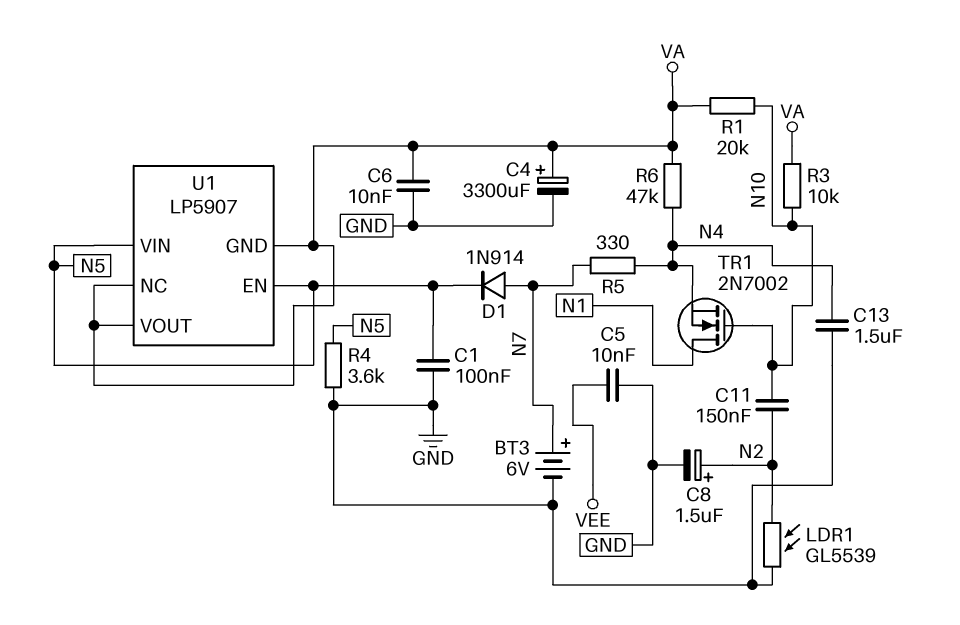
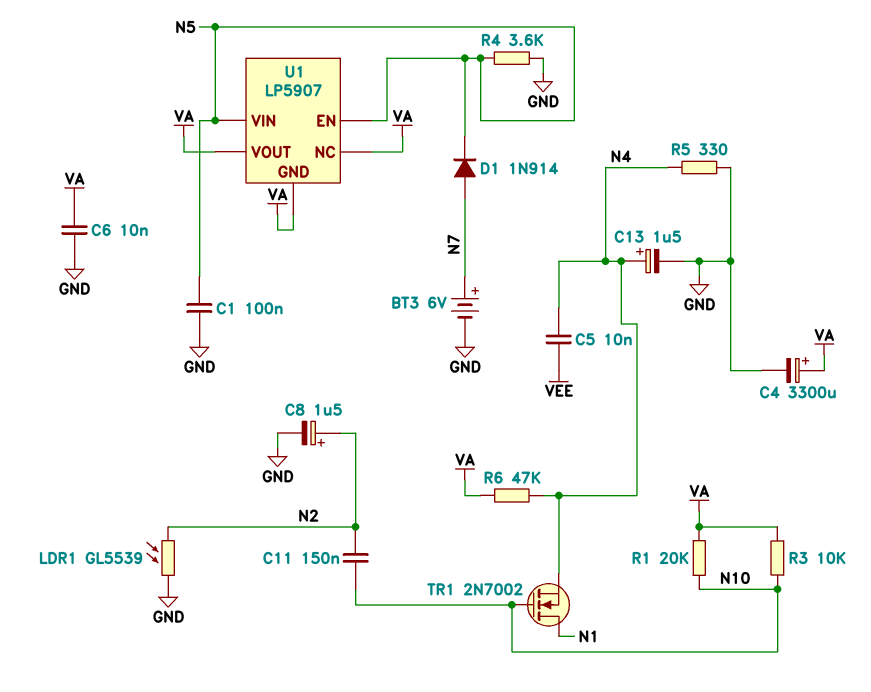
C5: 10nF (GND, VEE) -> 10nF (N4, VEE)
C13: 1.5uF (GND, N4) -> 1.5uF (plus N4, minus GND)
R5: 330 (N4, N7) -> 330 (GND, N4)

